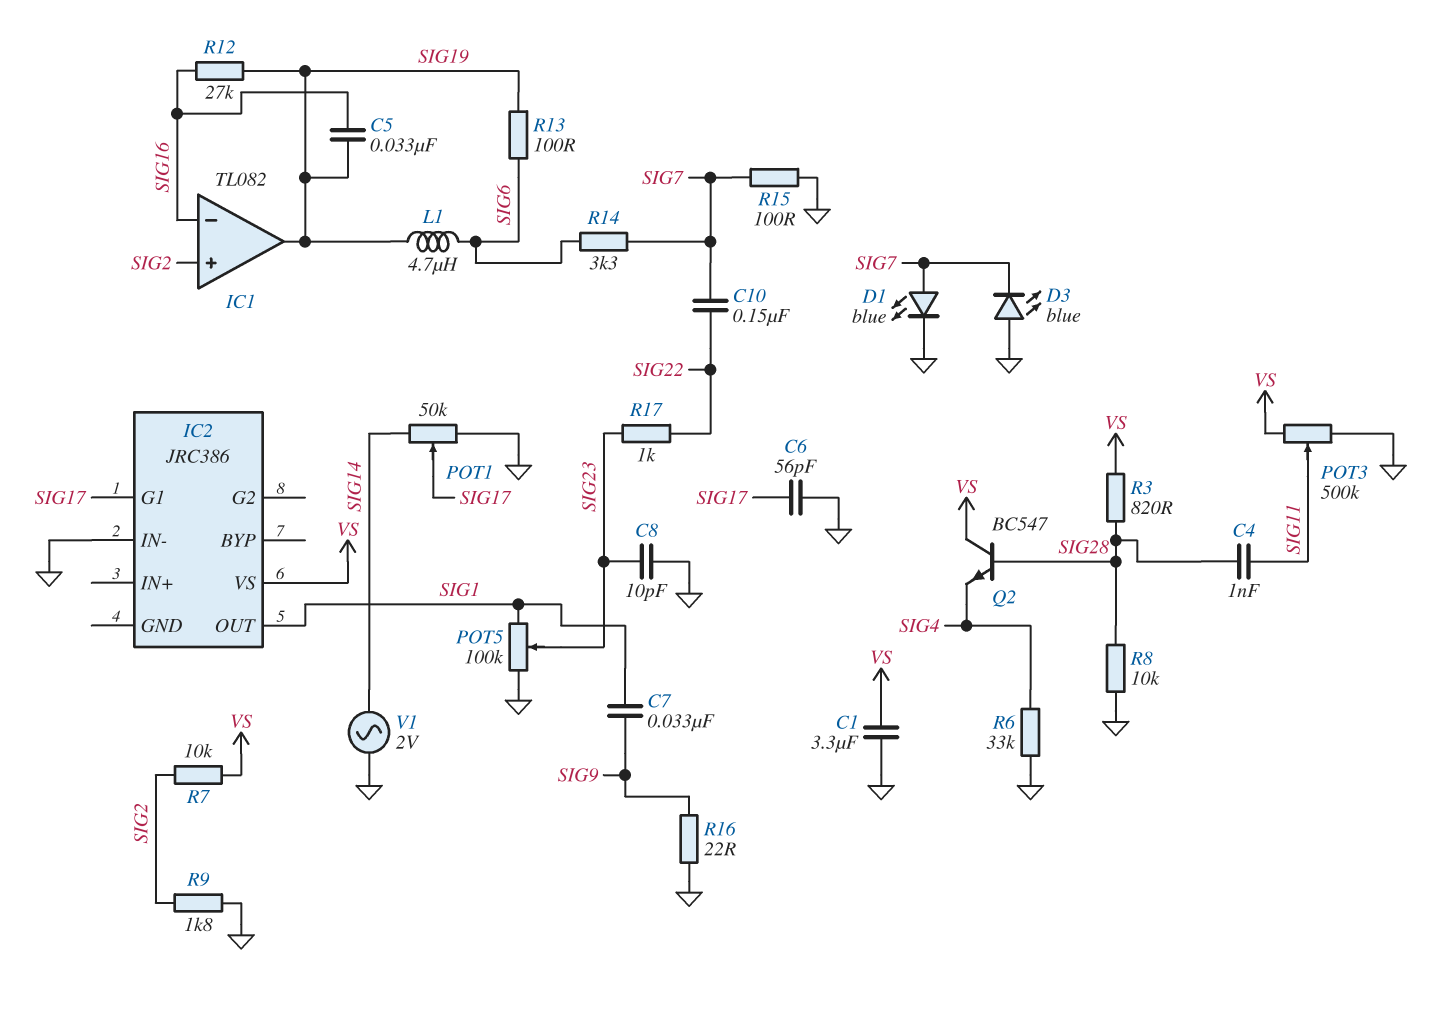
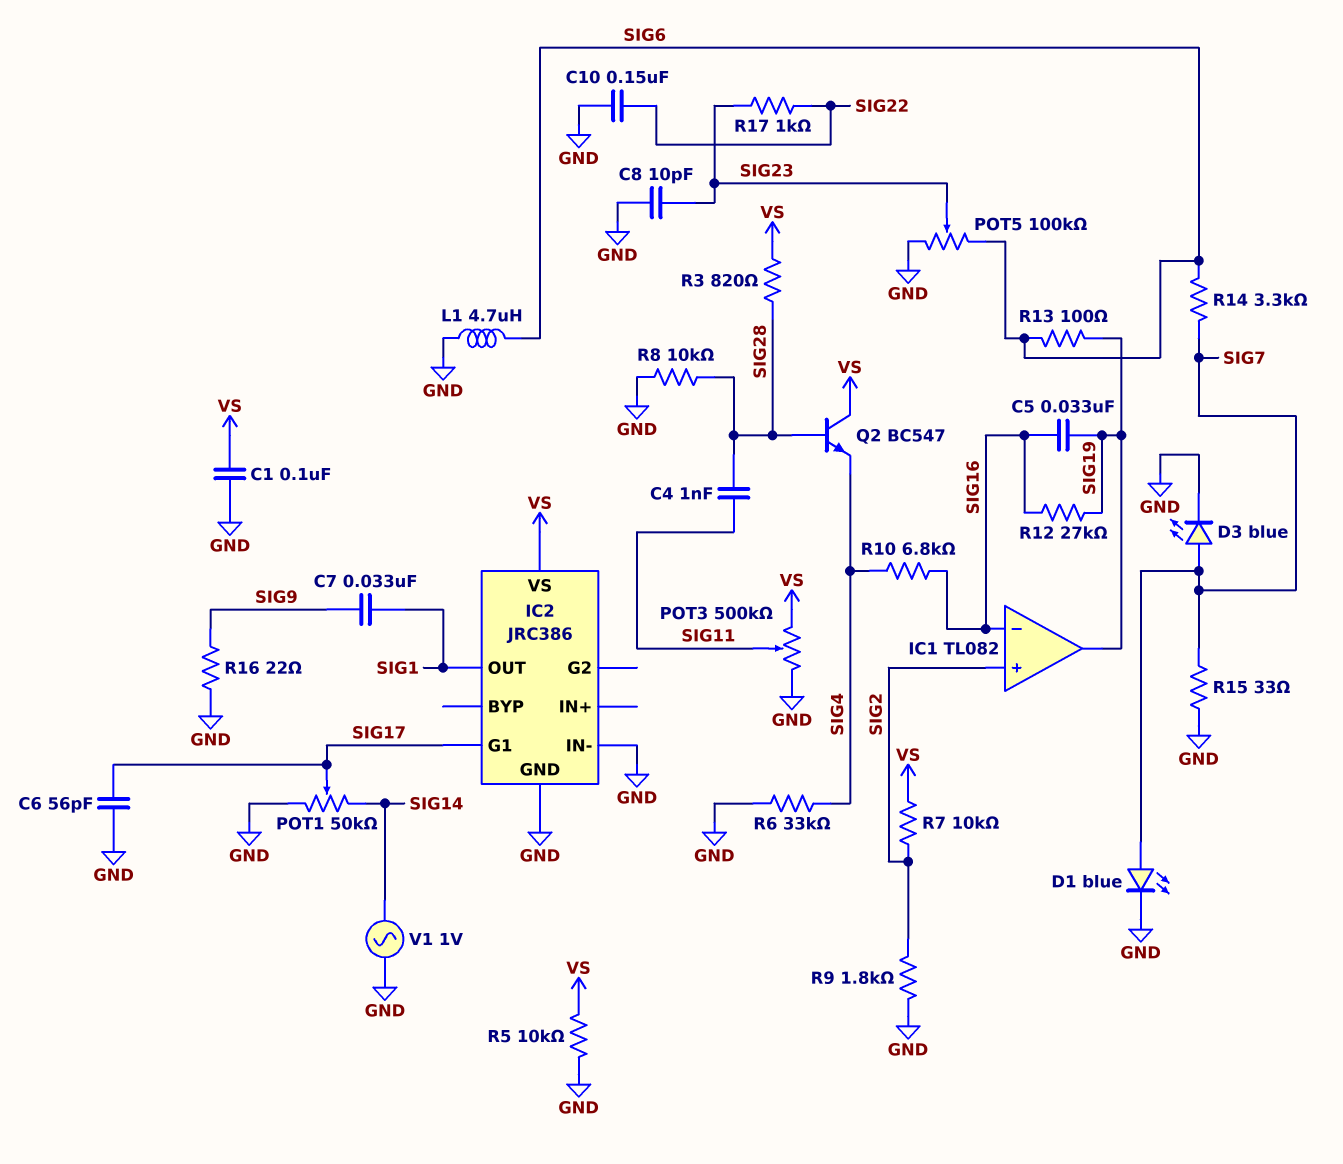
C1: 3.3uF (GND, VS) -> 100nF (GND, VS)
C10: 150nF (SIG7, SIG22) -> 150nF (GND, SIG22)
D3: LED blue (A GND, K SIG7) -> LED blue (A SIG7, K GND)
IC2 pin GND: none -> GND
L1: 4.7uH (SIG6, SIG19) -> 4.7uH (GND, SIG6)
POT5: 100k (GND, SIG1, wiper SIG23) -> 100k (GND, SIG6, wiper SIG23)
R5: none -> 10k (GND, VS)
R10: none -> 6.8k (SIG4, SIG16)
R15: 100 (GND, SIG7) -> 33 (GND, SIG7)
V1: AC 2V (GND, SIG14) -> AC 1V (GND, SIG14)

